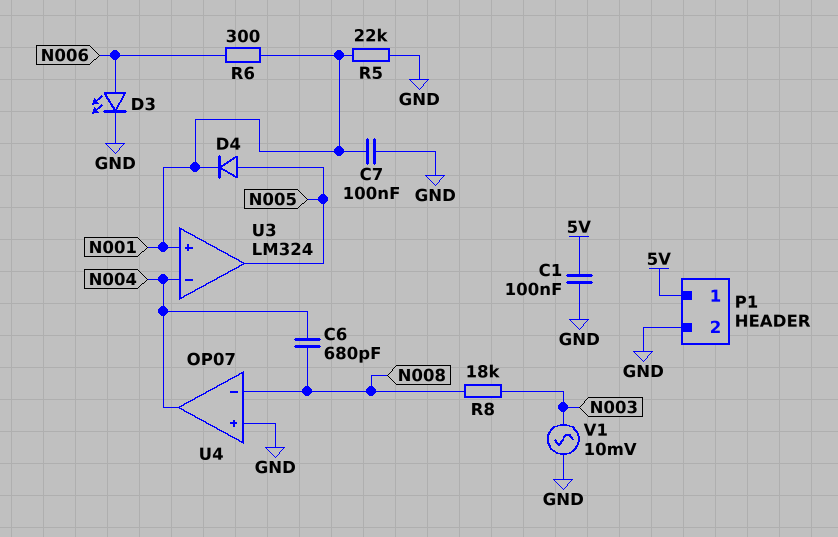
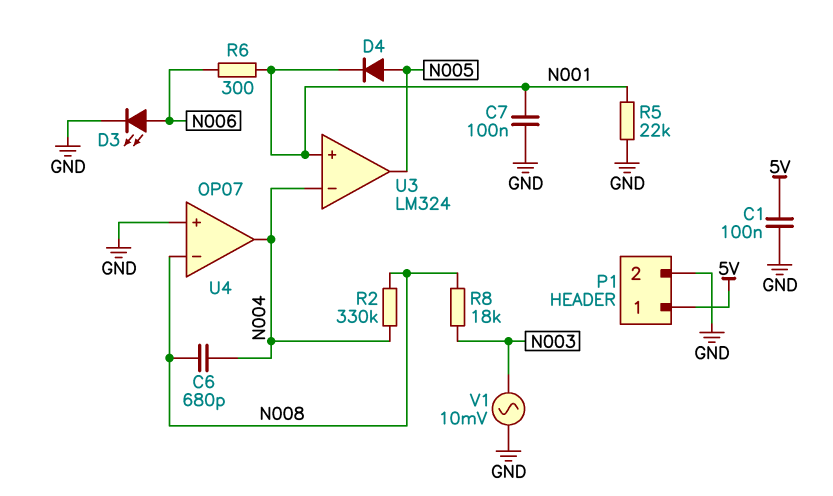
R2: none -> 330k (N004, N008)

